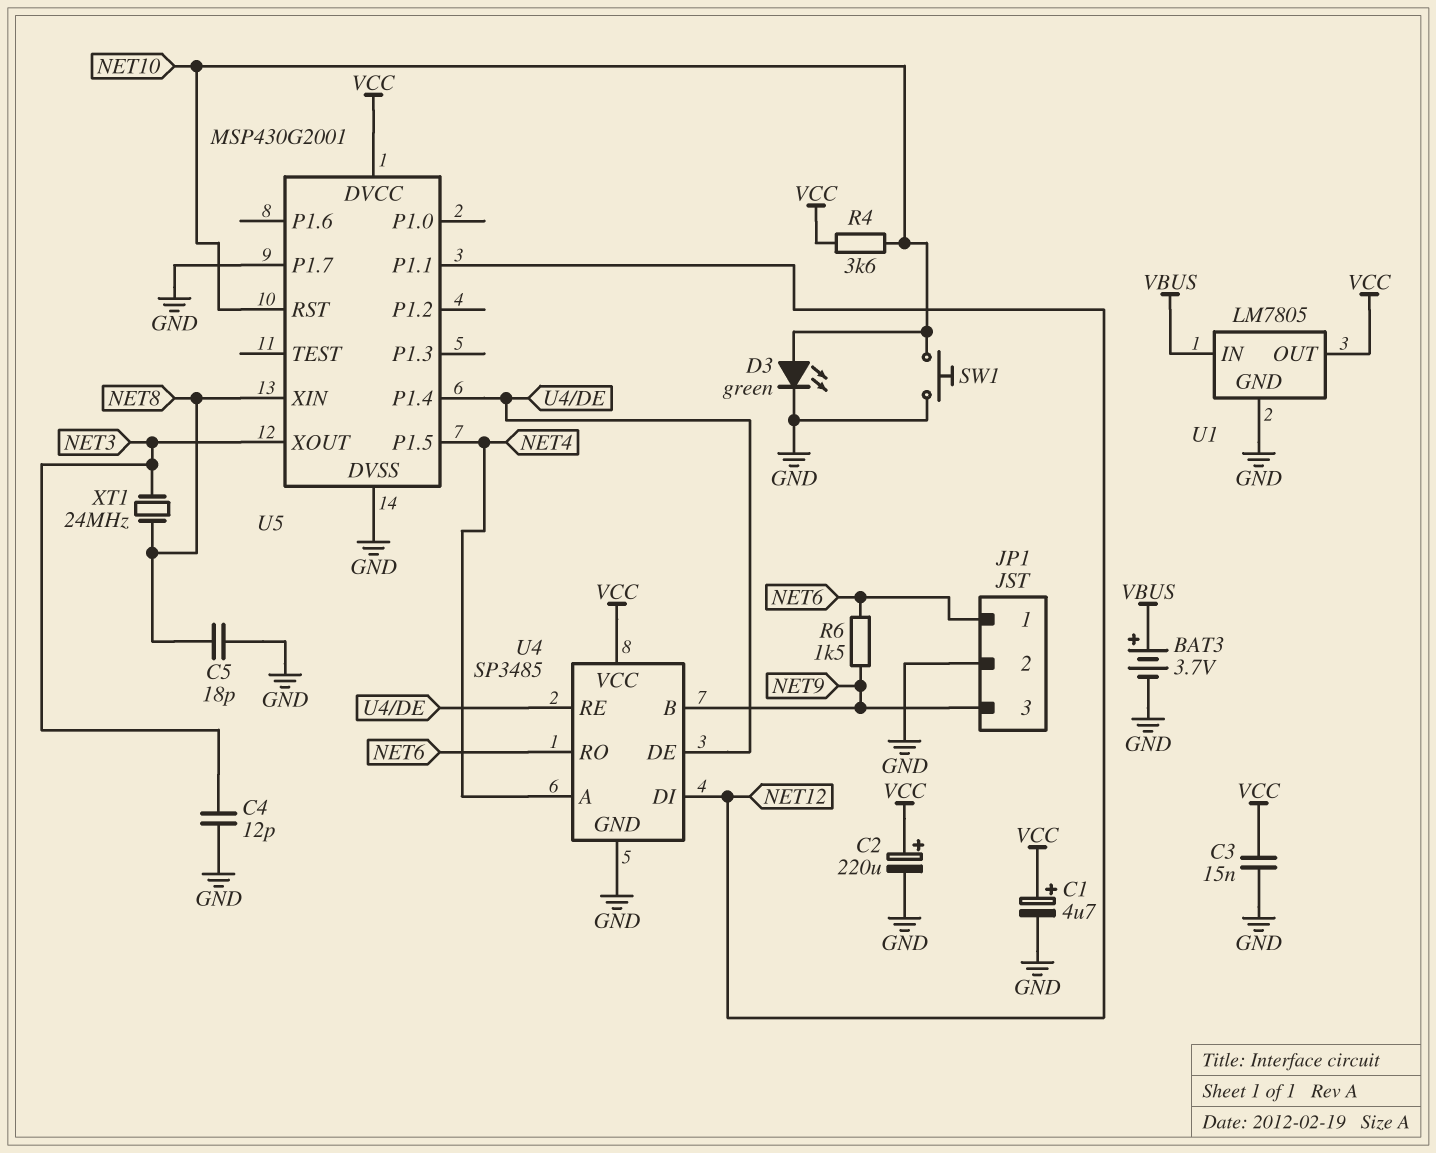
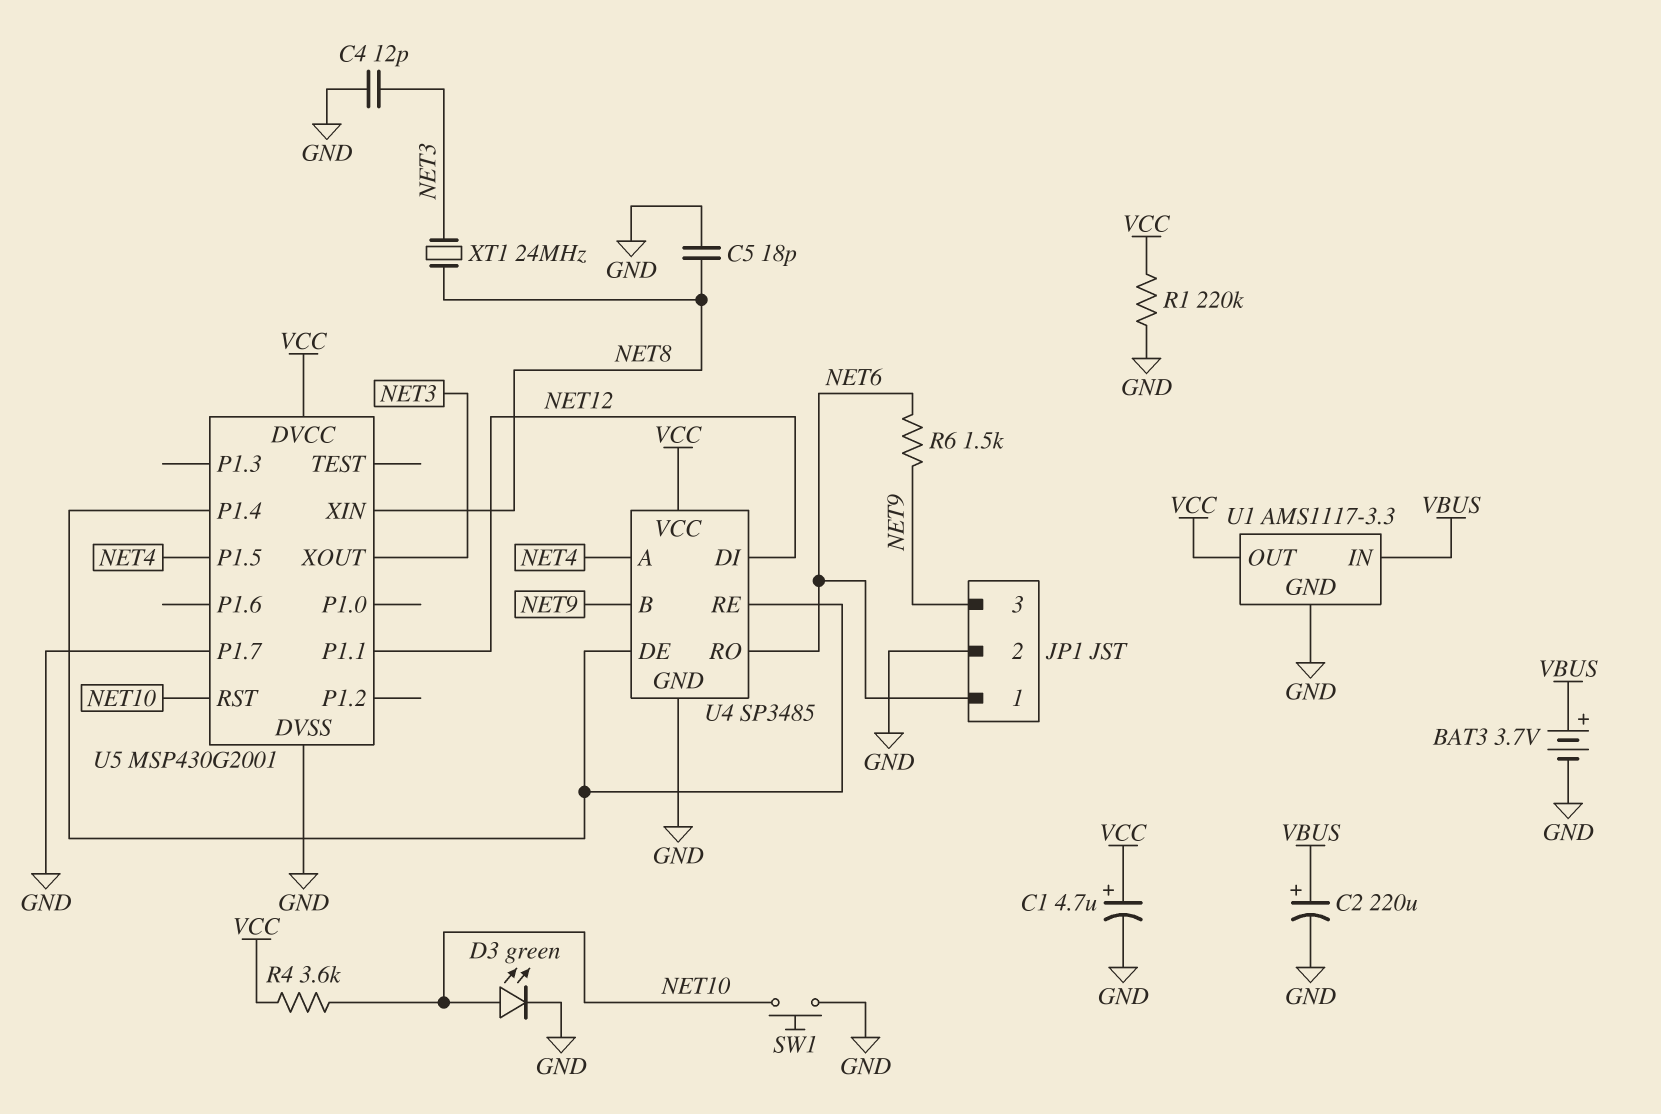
C2: 220uF (plus VCC, minus GND) -> 220uF (plus VBUS, minus GND)
C3: 15nF (GND, VCC) -> none
R1: none -> 220k (GND, VCC)
U1: LM7805 -> AMS1117-3.3

